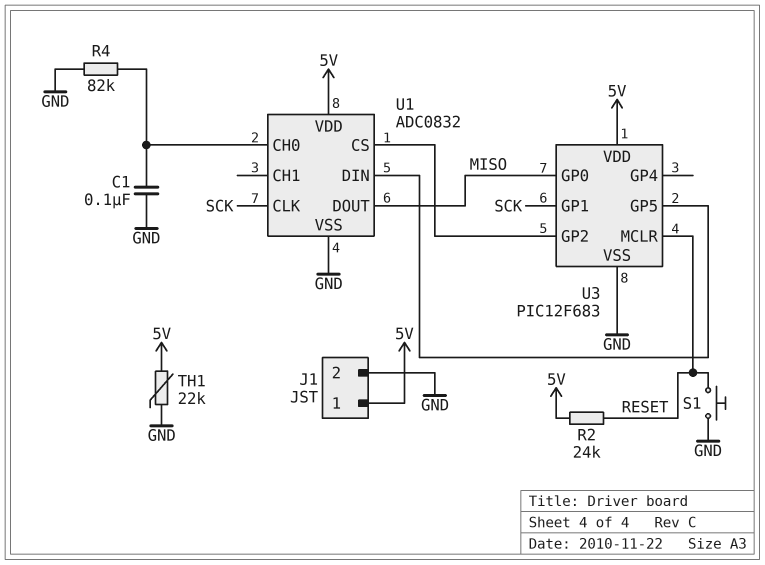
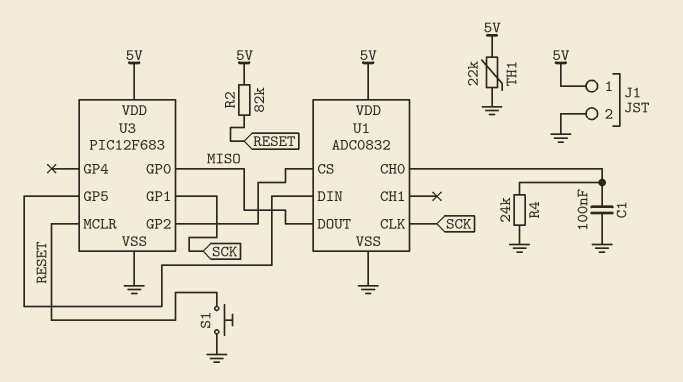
R2: 24k (5V, RESET) -> 82k (5V, RESET)
R4: 82k (GND, U1/CH0) -> 24k (GND, U1/CH0)

